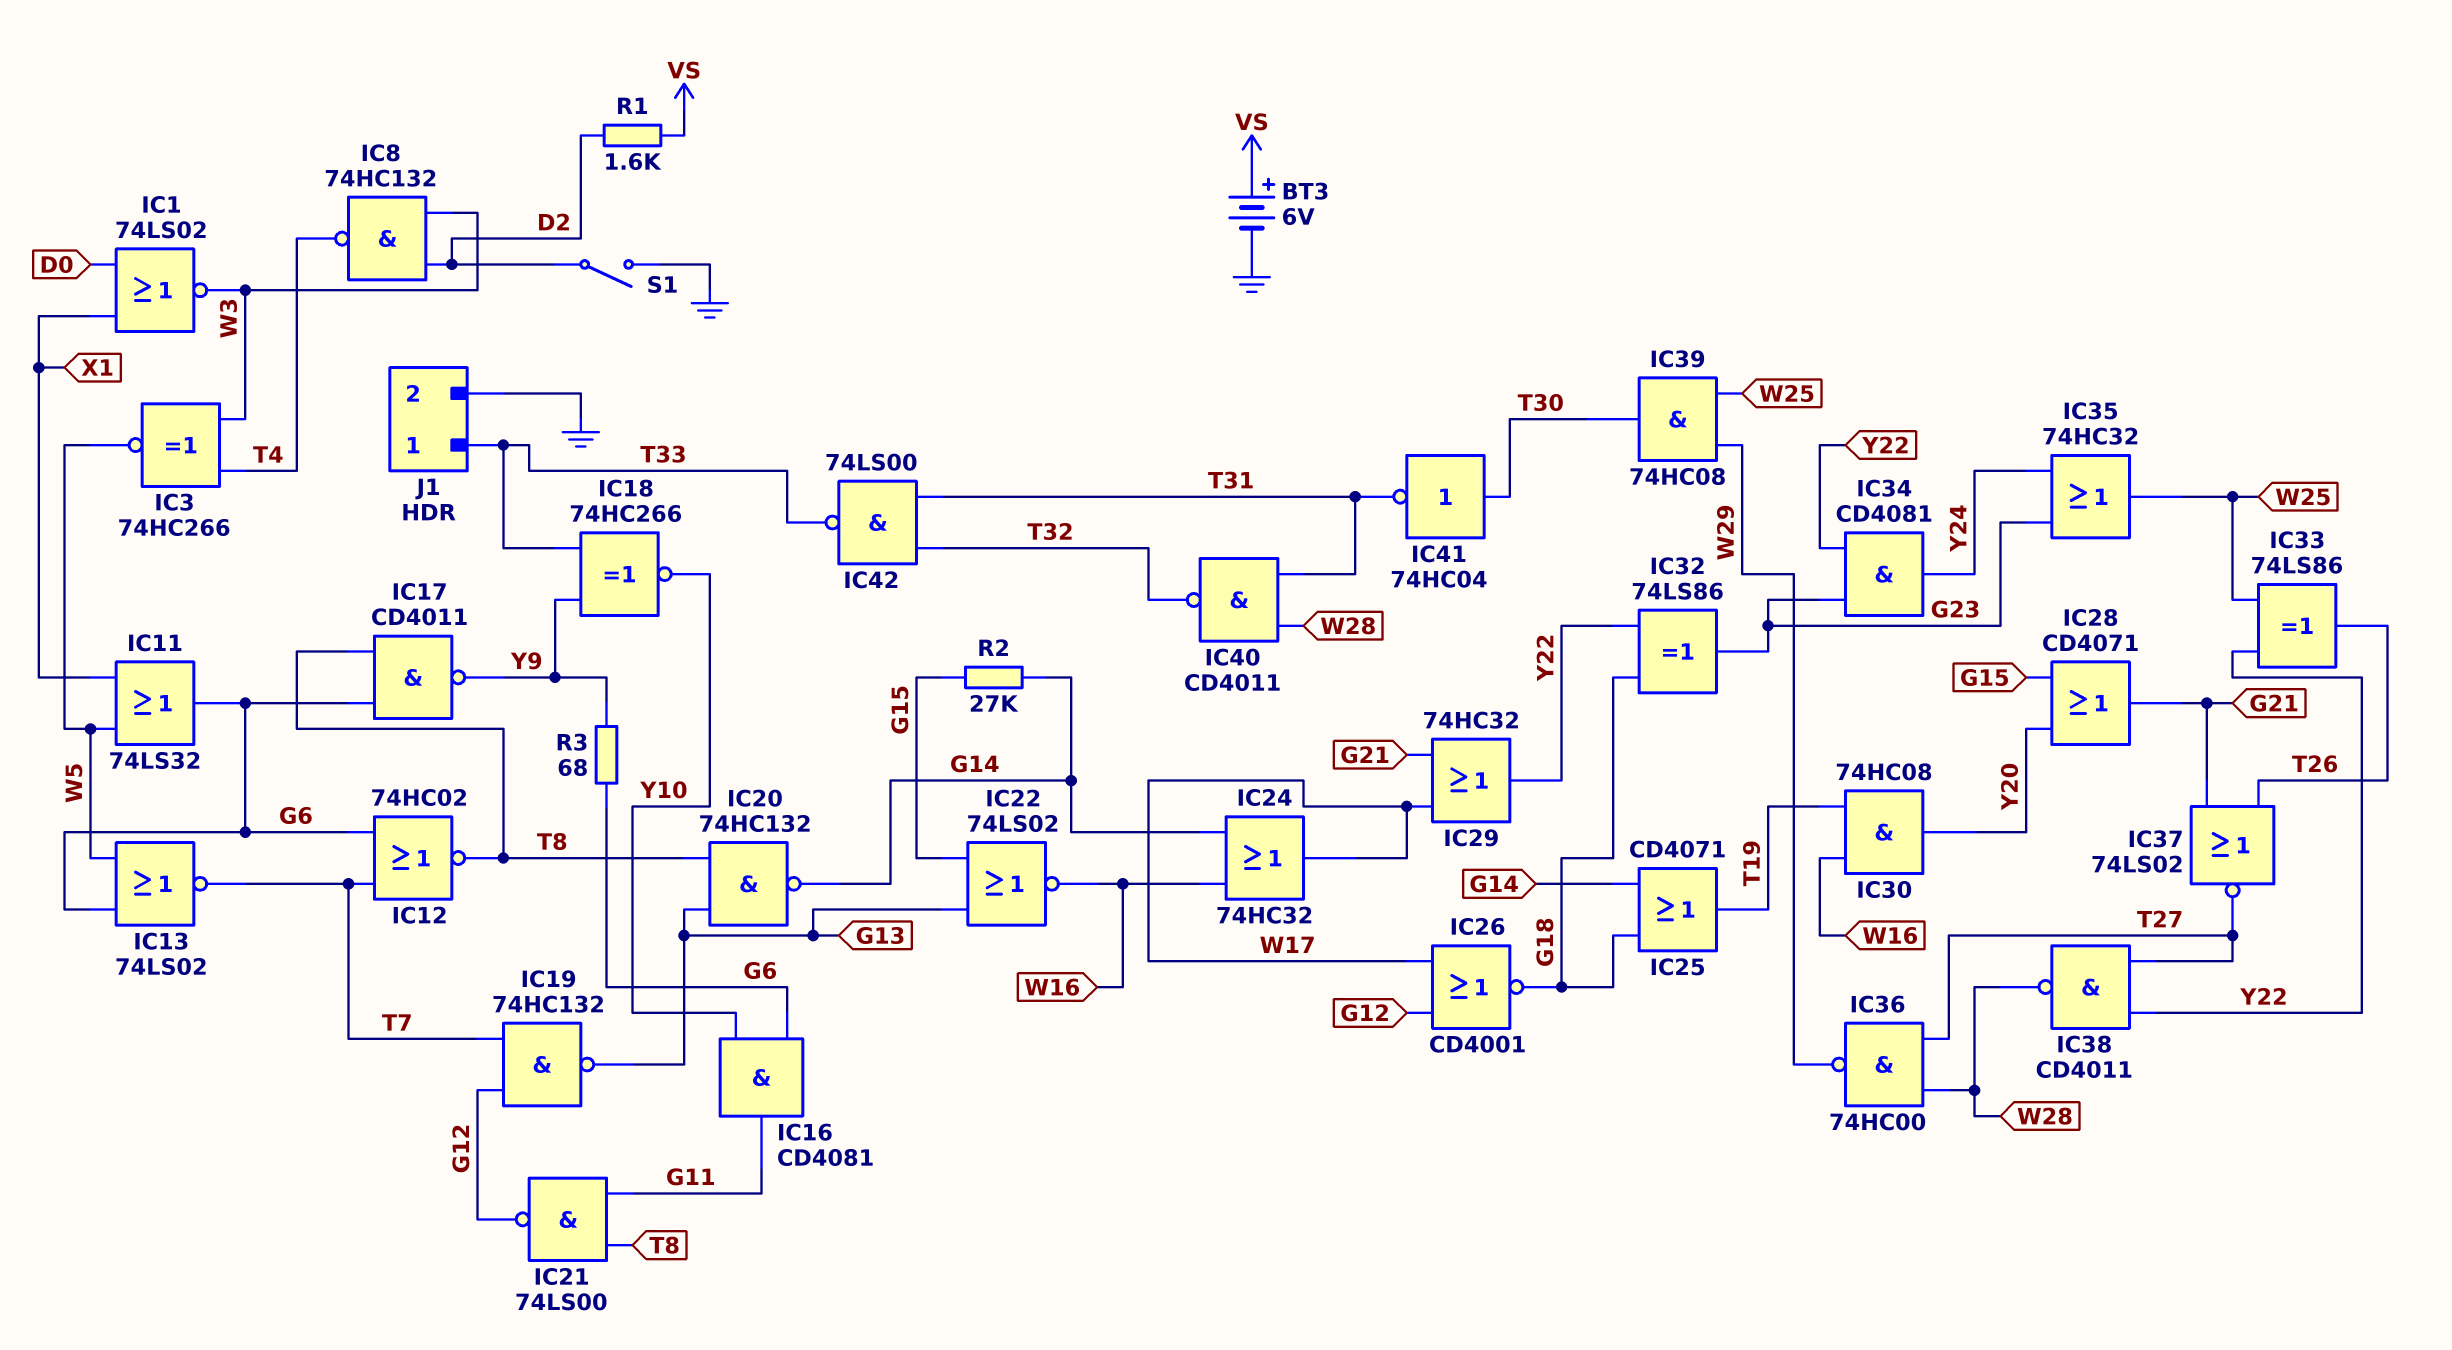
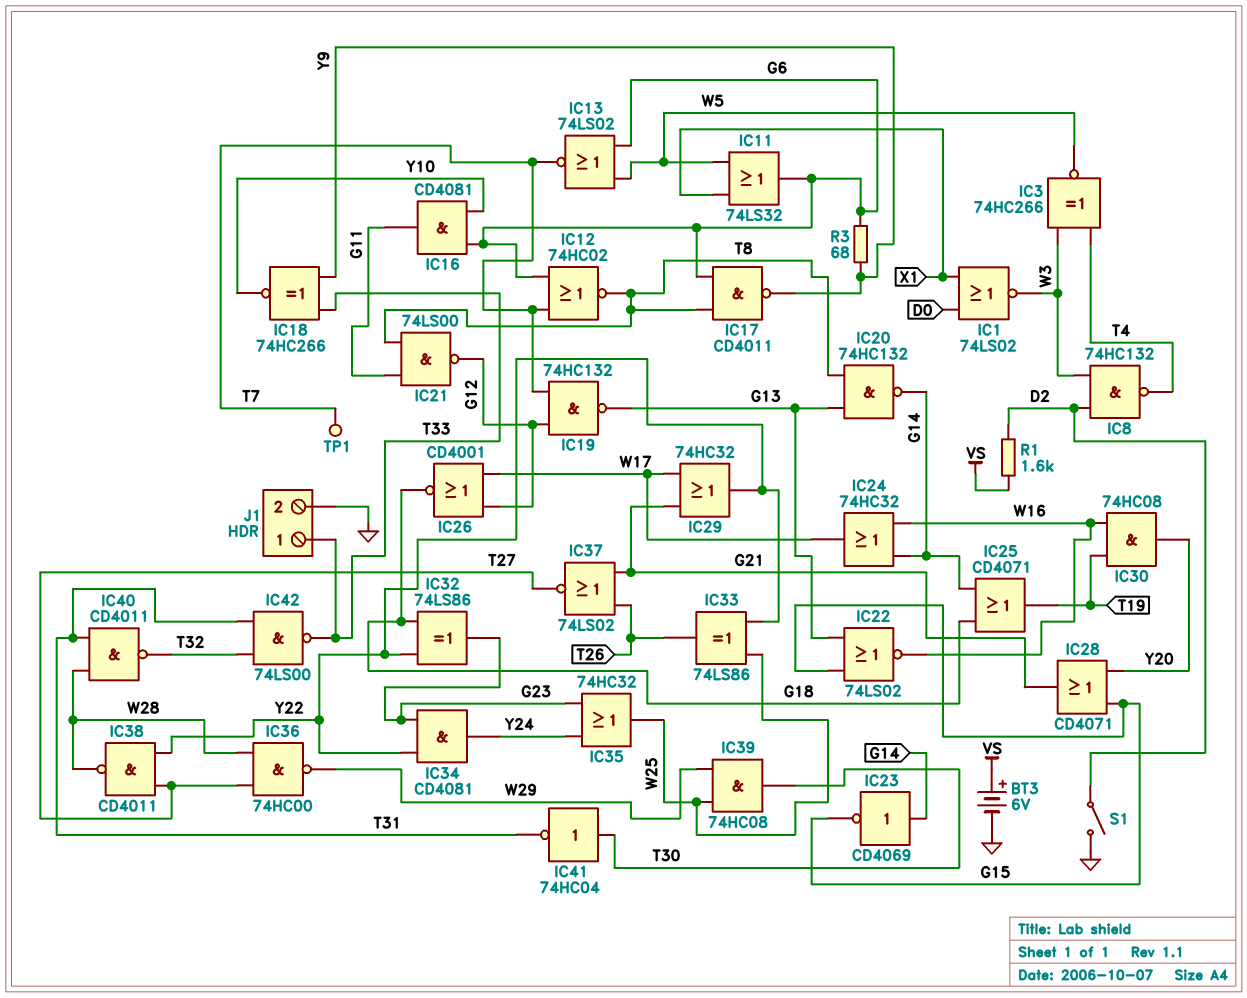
IC23: none -> NOT CD4069 (in G14, out G15)
R2: 27k (G14, G15) -> none
TP1: none -> test point (T7)

